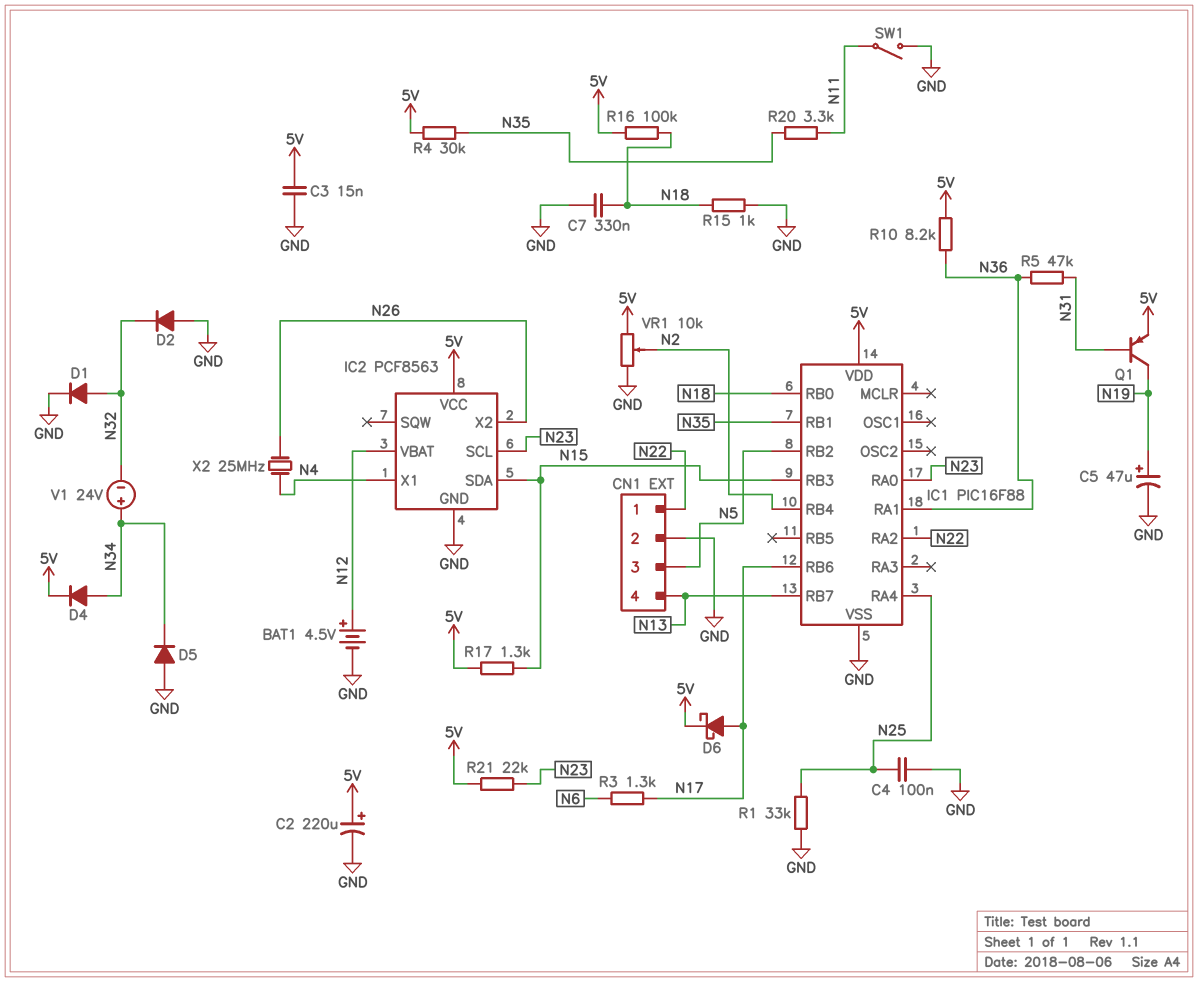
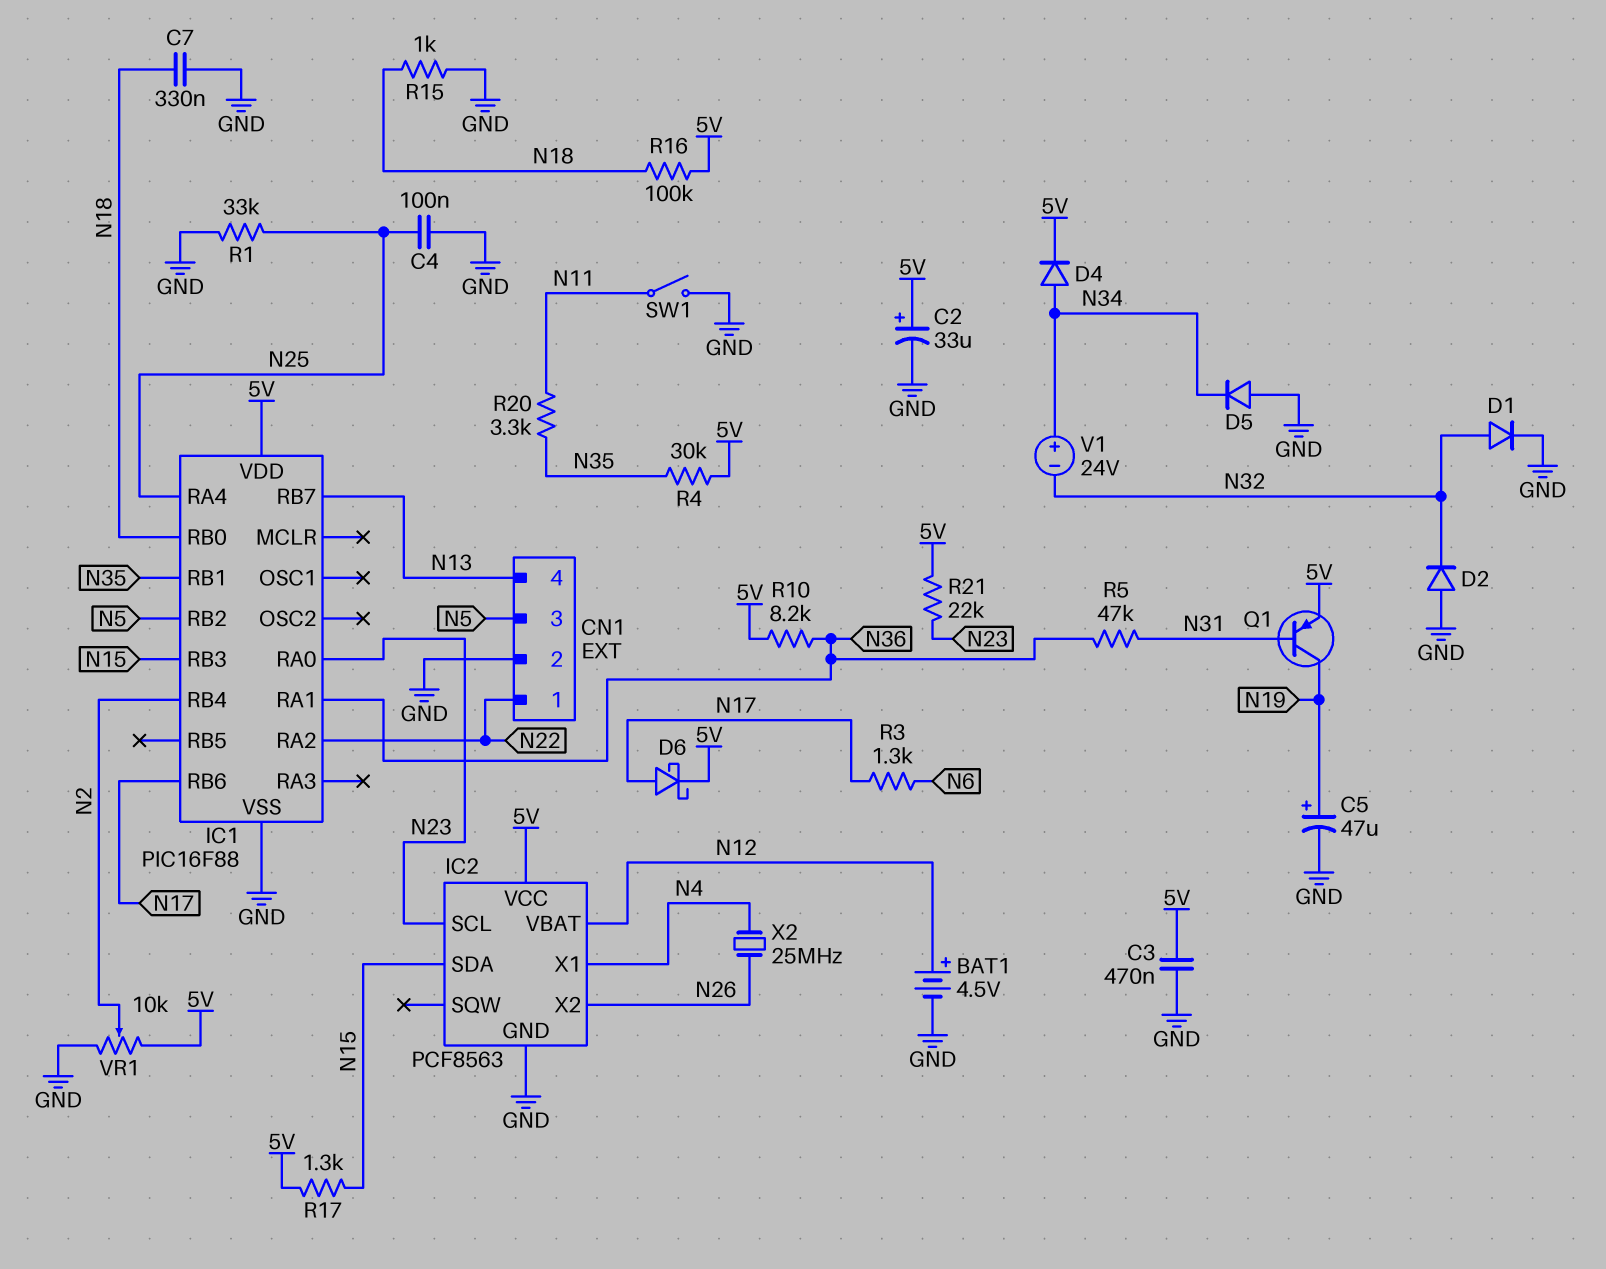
C2: 220uF (plus 5V, minus GND) -> 33uF (plus 5V, minus GND)
C3: 15nF (5V, GND) -> 470nF (5V, GND)

